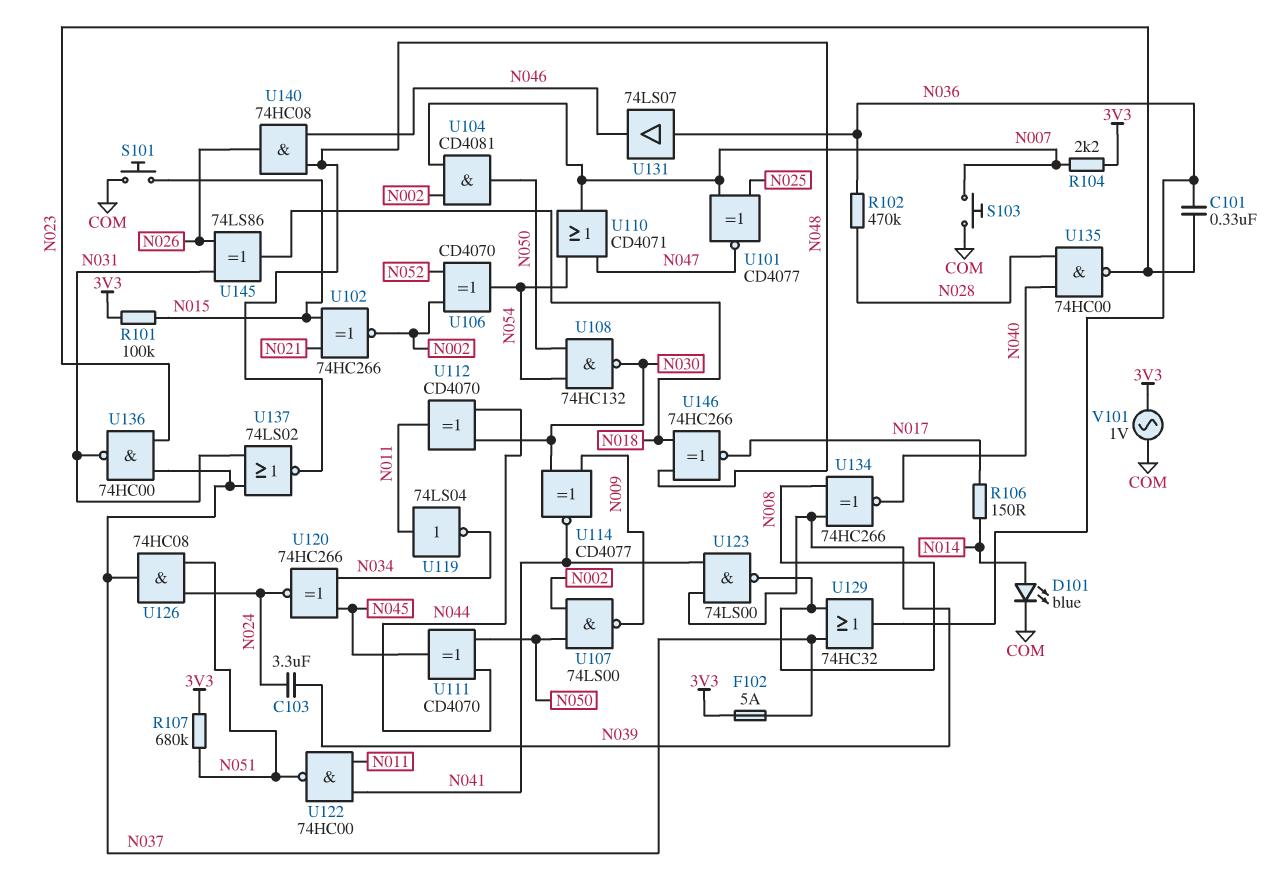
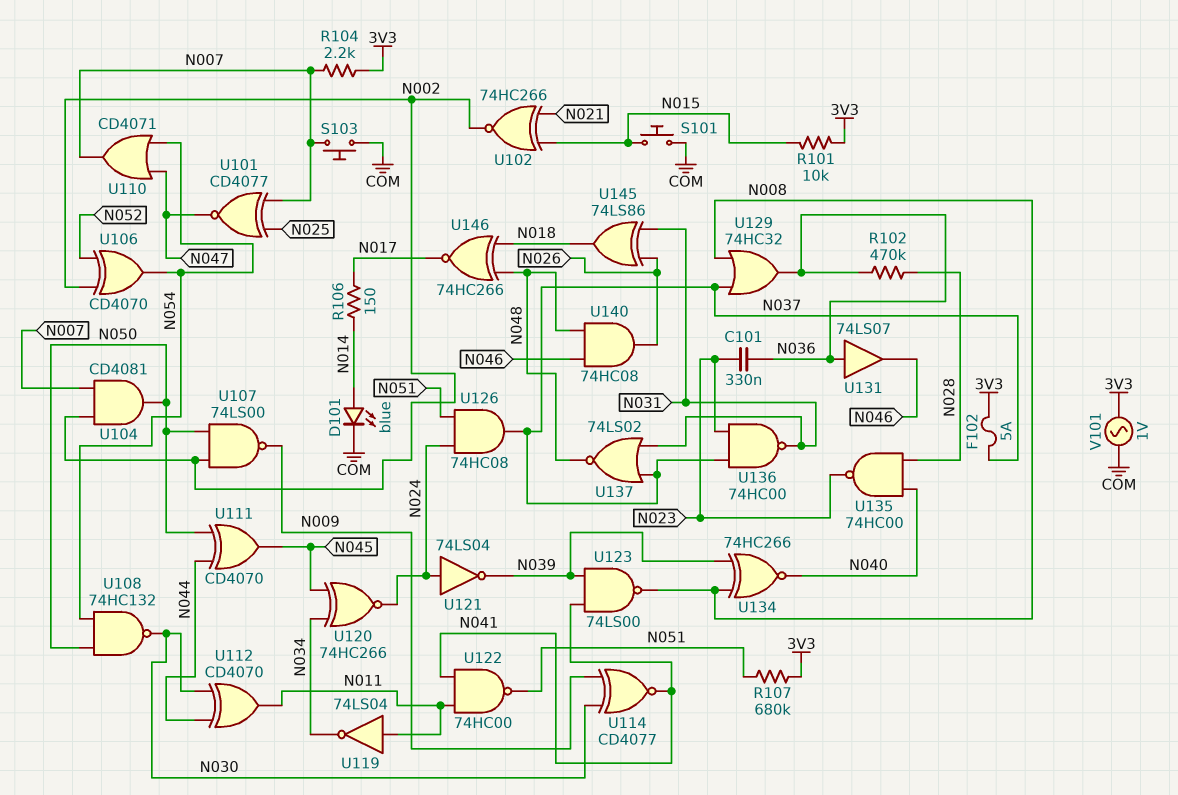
C103: 3.3uF (N024, N039) -> none
R101: 100k (3V3, N015) -> 10k (3V3, N015)
U121: none -> NOT 74LS04 (in N024, out N039)

